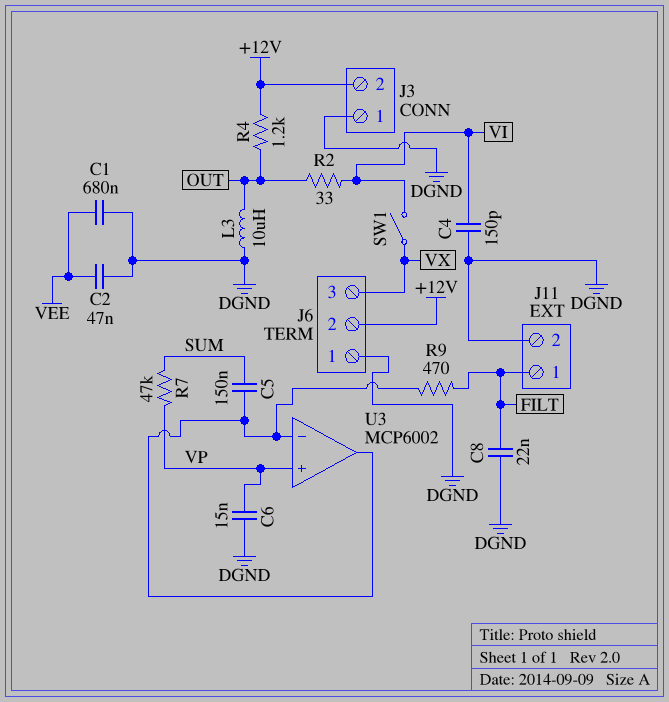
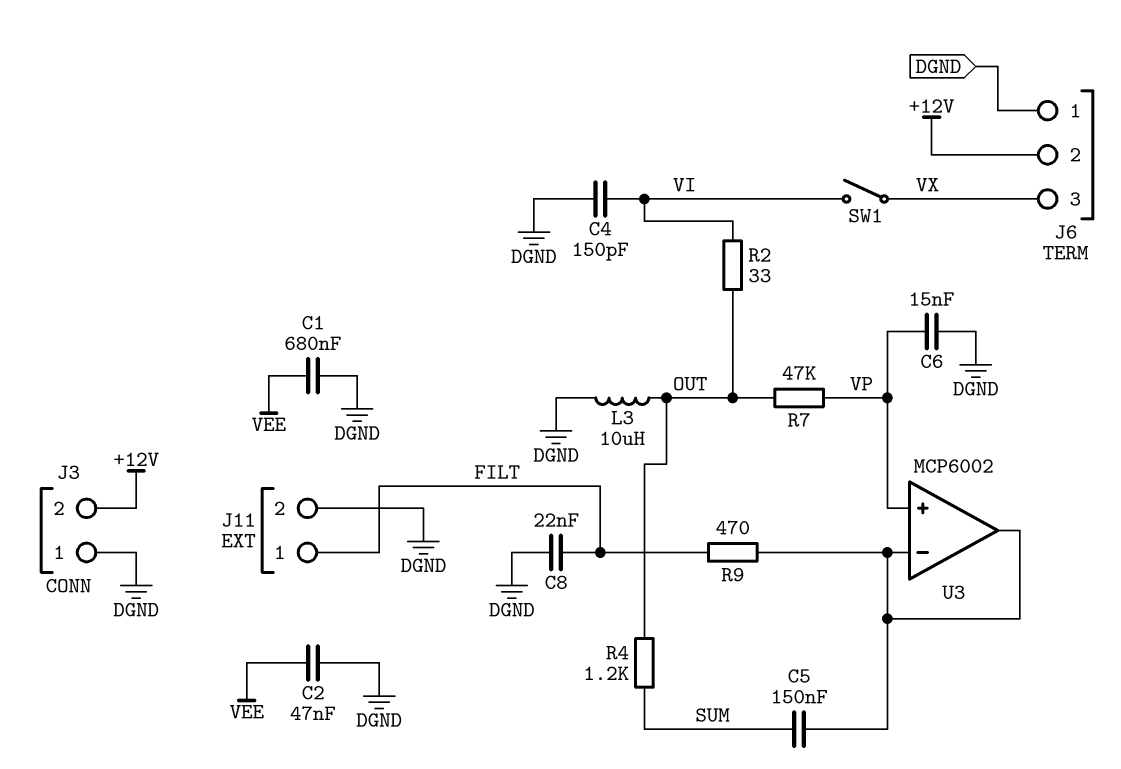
R4: 1.2k (+12V, OUT) -> 1.2k (OUT, SUM)
R7: 47k (SUM, VP) -> 47k (OUT, VP)

